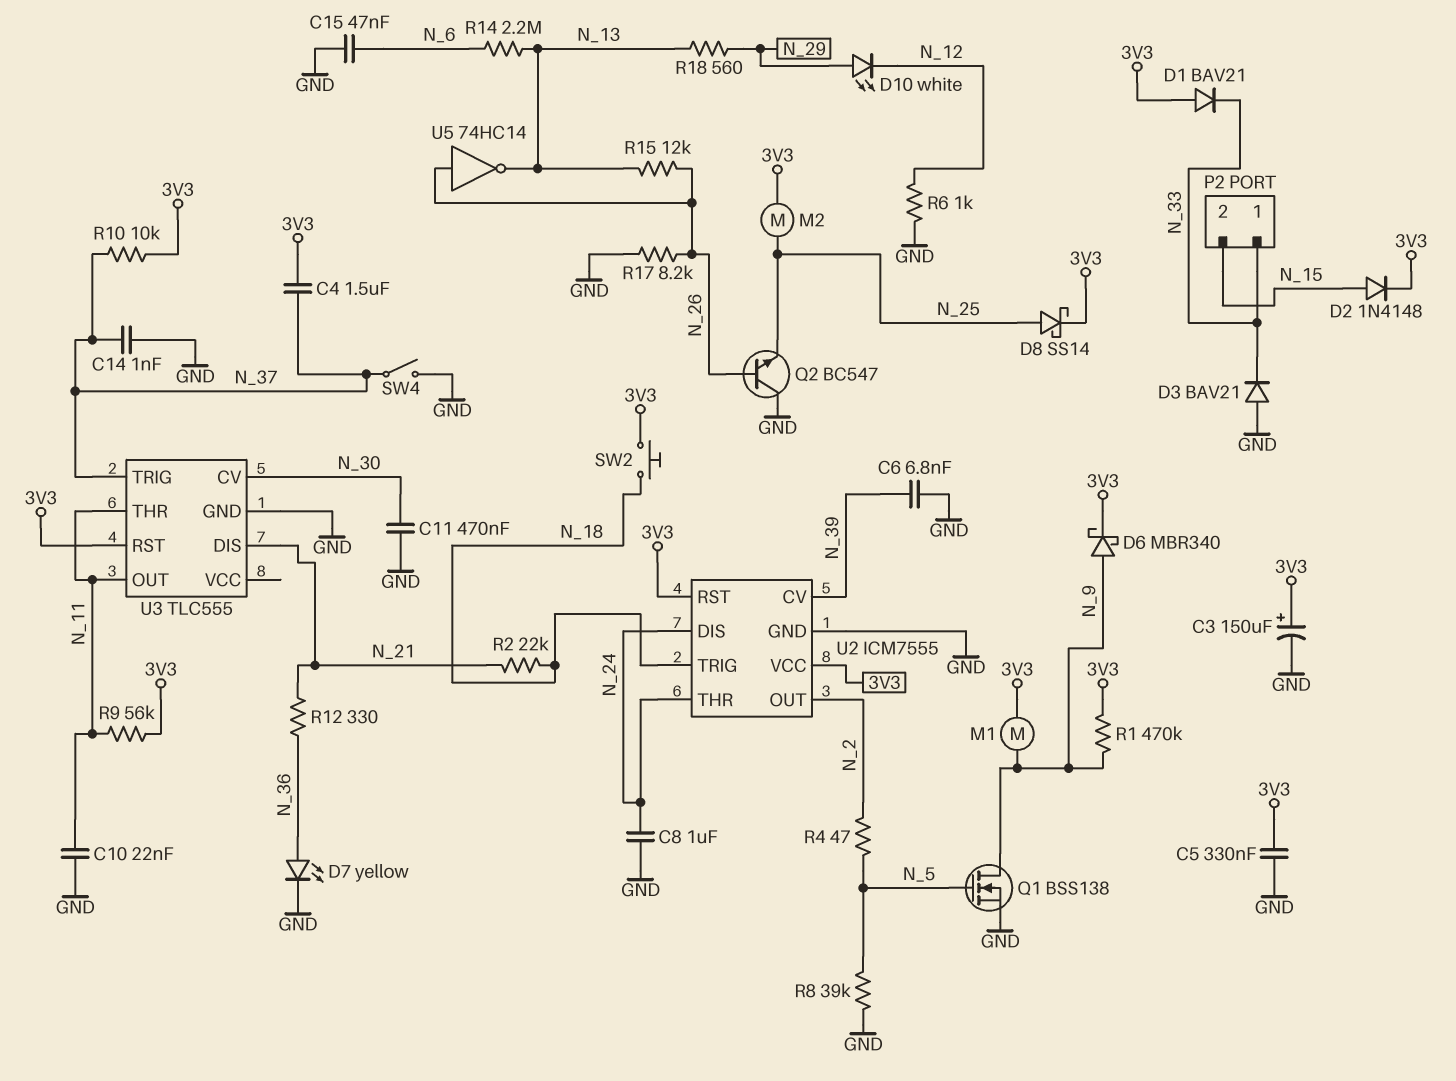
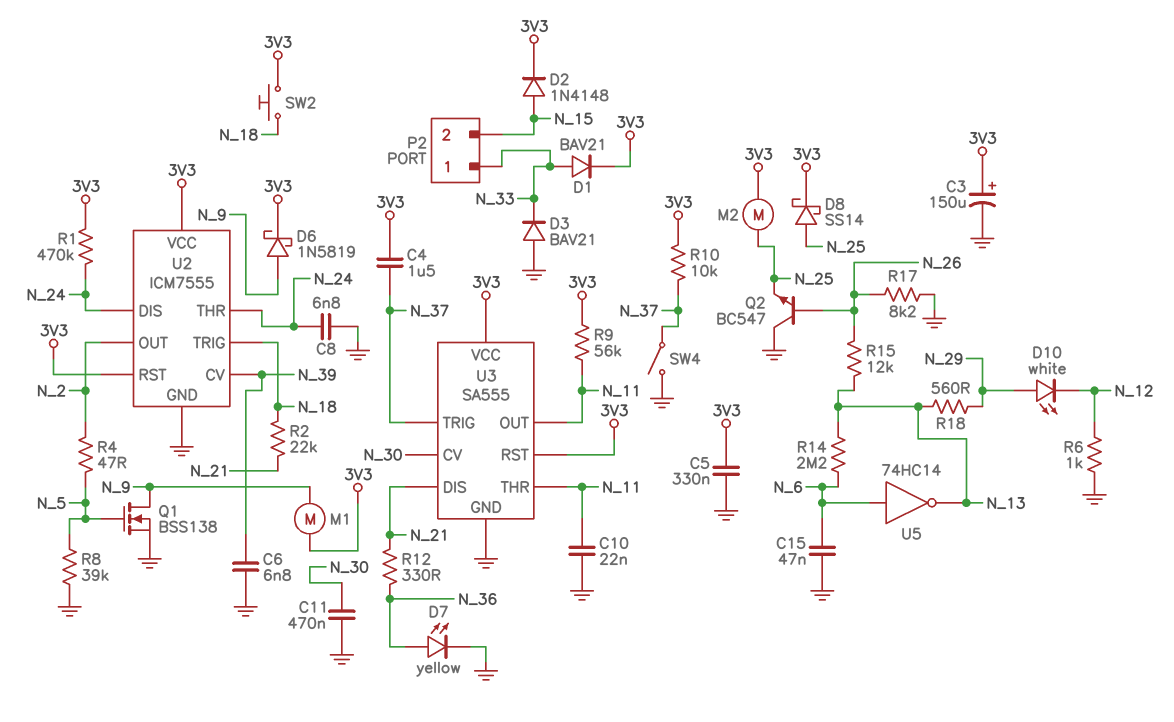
C8: 1uF (GND, N_24) -> 6.8nF (GND, N_24)
C14: 1nF (GND, N_37) -> none
D1: diode BAV21 (A 3V3, K N_33) -> diode BAV21 (A N_33, K 3V3)
D6: schottky MBR340 (A N_9, K 3V3) -> schottky 1N5819 (A N_9, K 3V3)
R1: 470k (3V3, N_9) -> 470k (3V3, N_24)
U3: TLC555 -> SA555
U3 pin VCC: none -> 3V3
U5: NOT 74HC14 (in N_26, out N_13) -> NOT 74HC14 (in N_6, out N_13)

